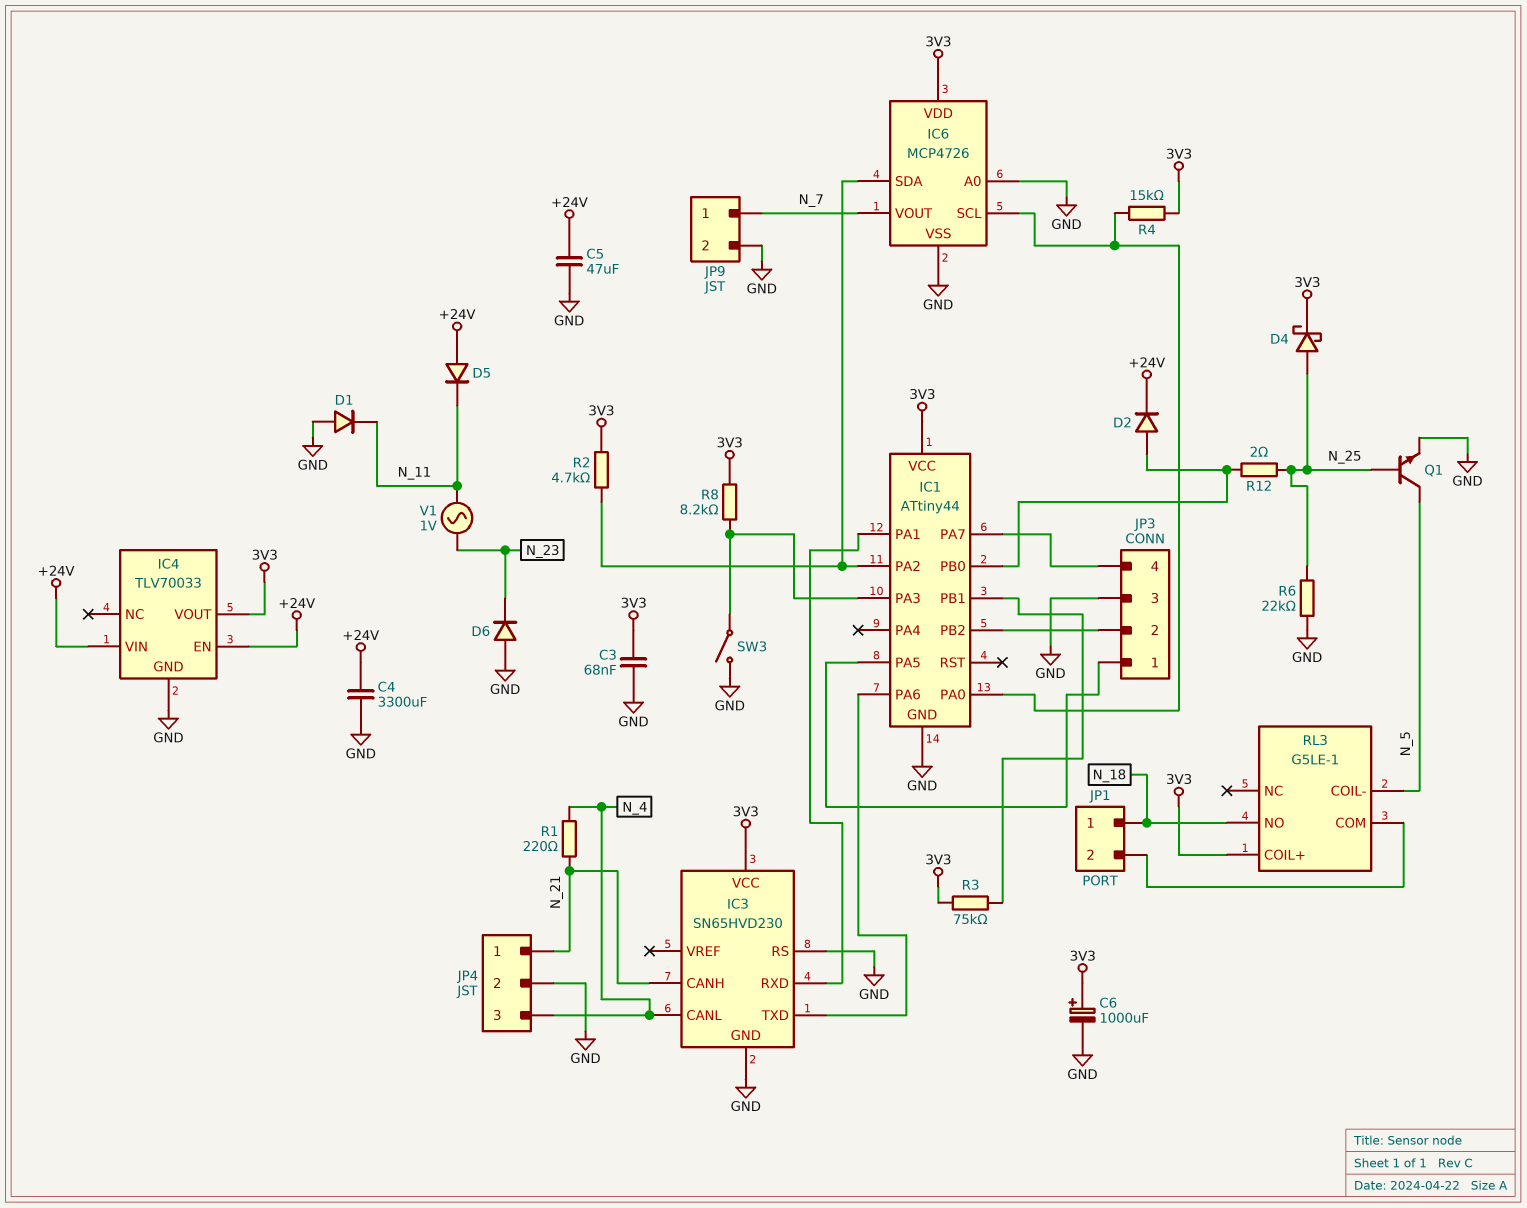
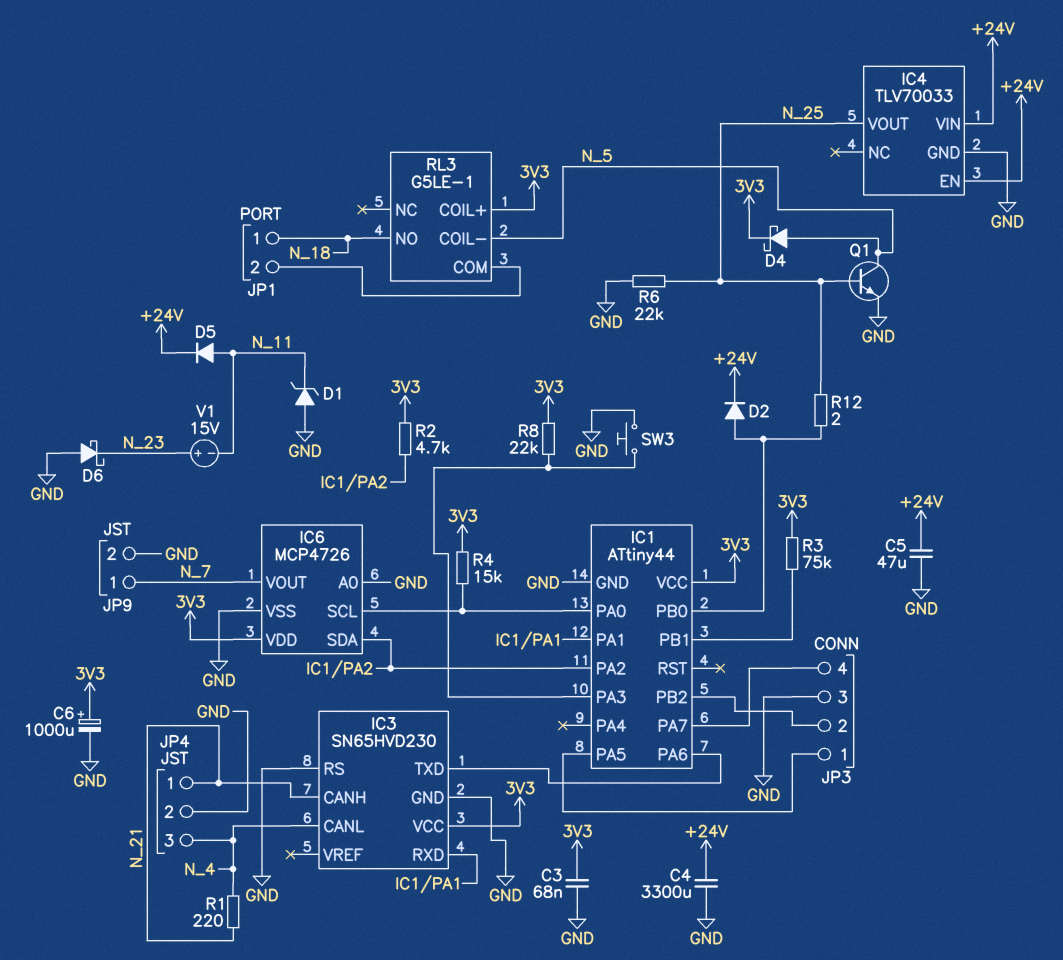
D1: diode (A GND, K N_11) -> zener (A GND, K N_11)
D4: schottky (A N_25, K 3V3) -> schottky (A N_5, K 3V3)
D5: diode (A +24V, K N_11) -> diode (A N_11, K +24V)
D6: diode (A GND, K N_23) -> schottky (A GND, K N_23)
IC4 pin VOUT: 3V3 -> N_25
R8: 8.2k (3V3, IC1/PA3) -> 22k (3V3, IC1/PA3)
SW3: switch (GND, IC1/PA3) -> button (GND, IC1/PA3)
V1: AC 1V (N_11, N_23) -> 15V (plus N_23, minus N_11)

